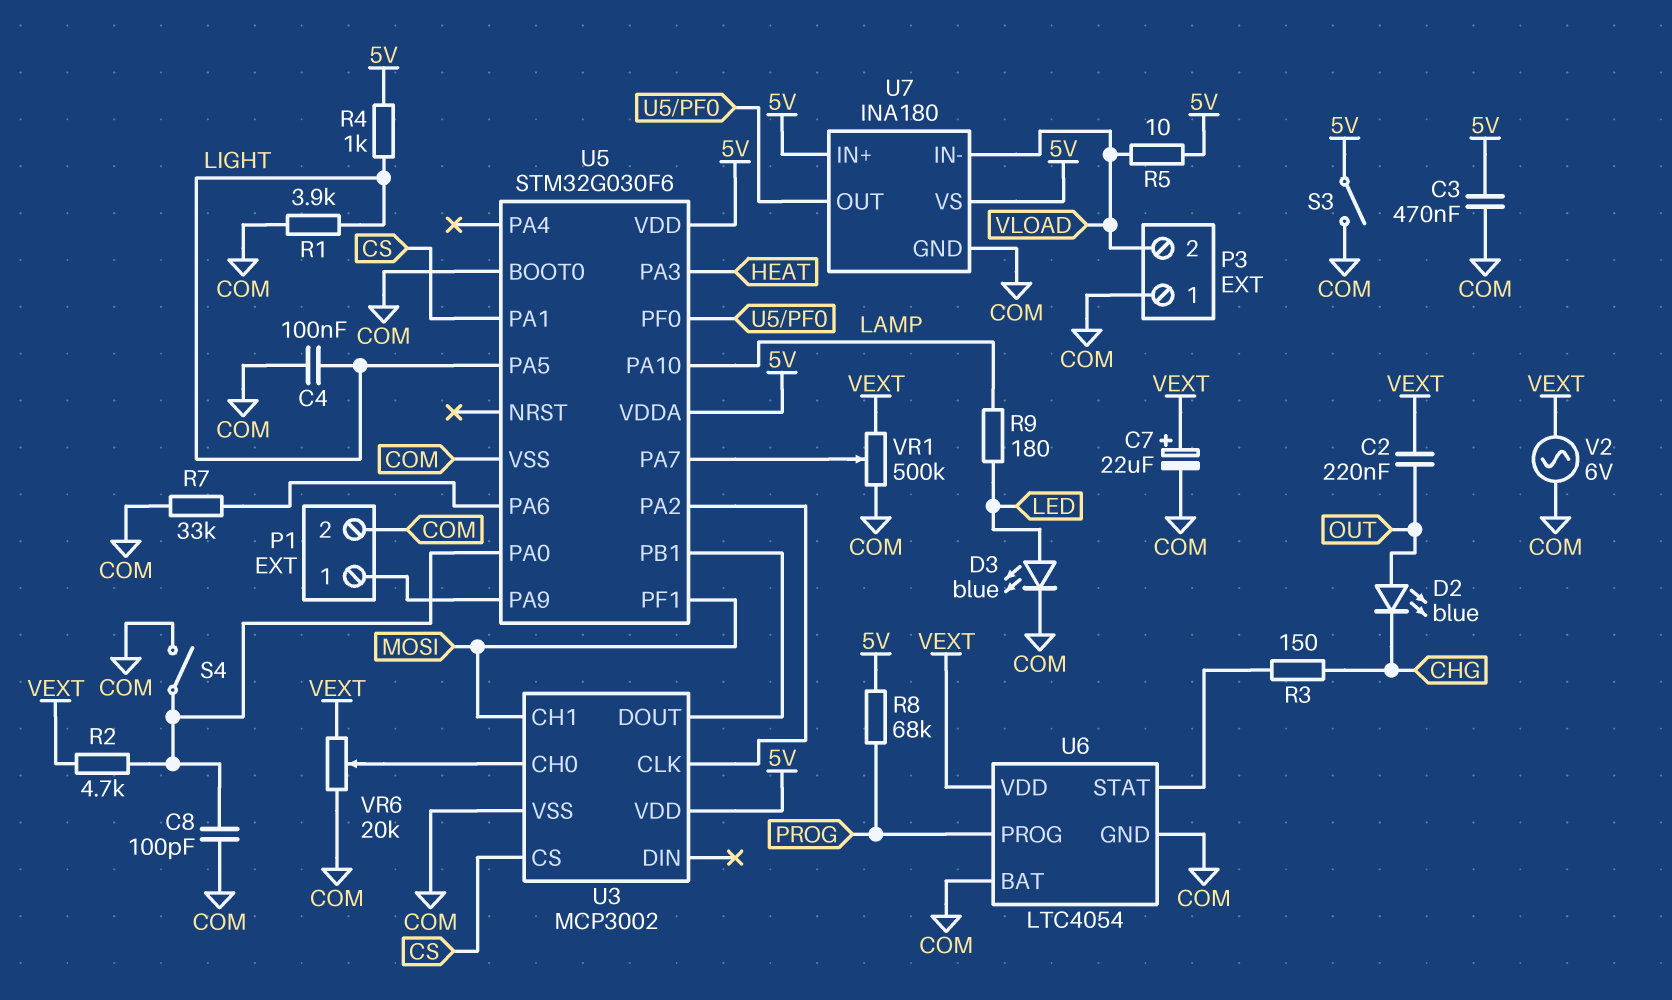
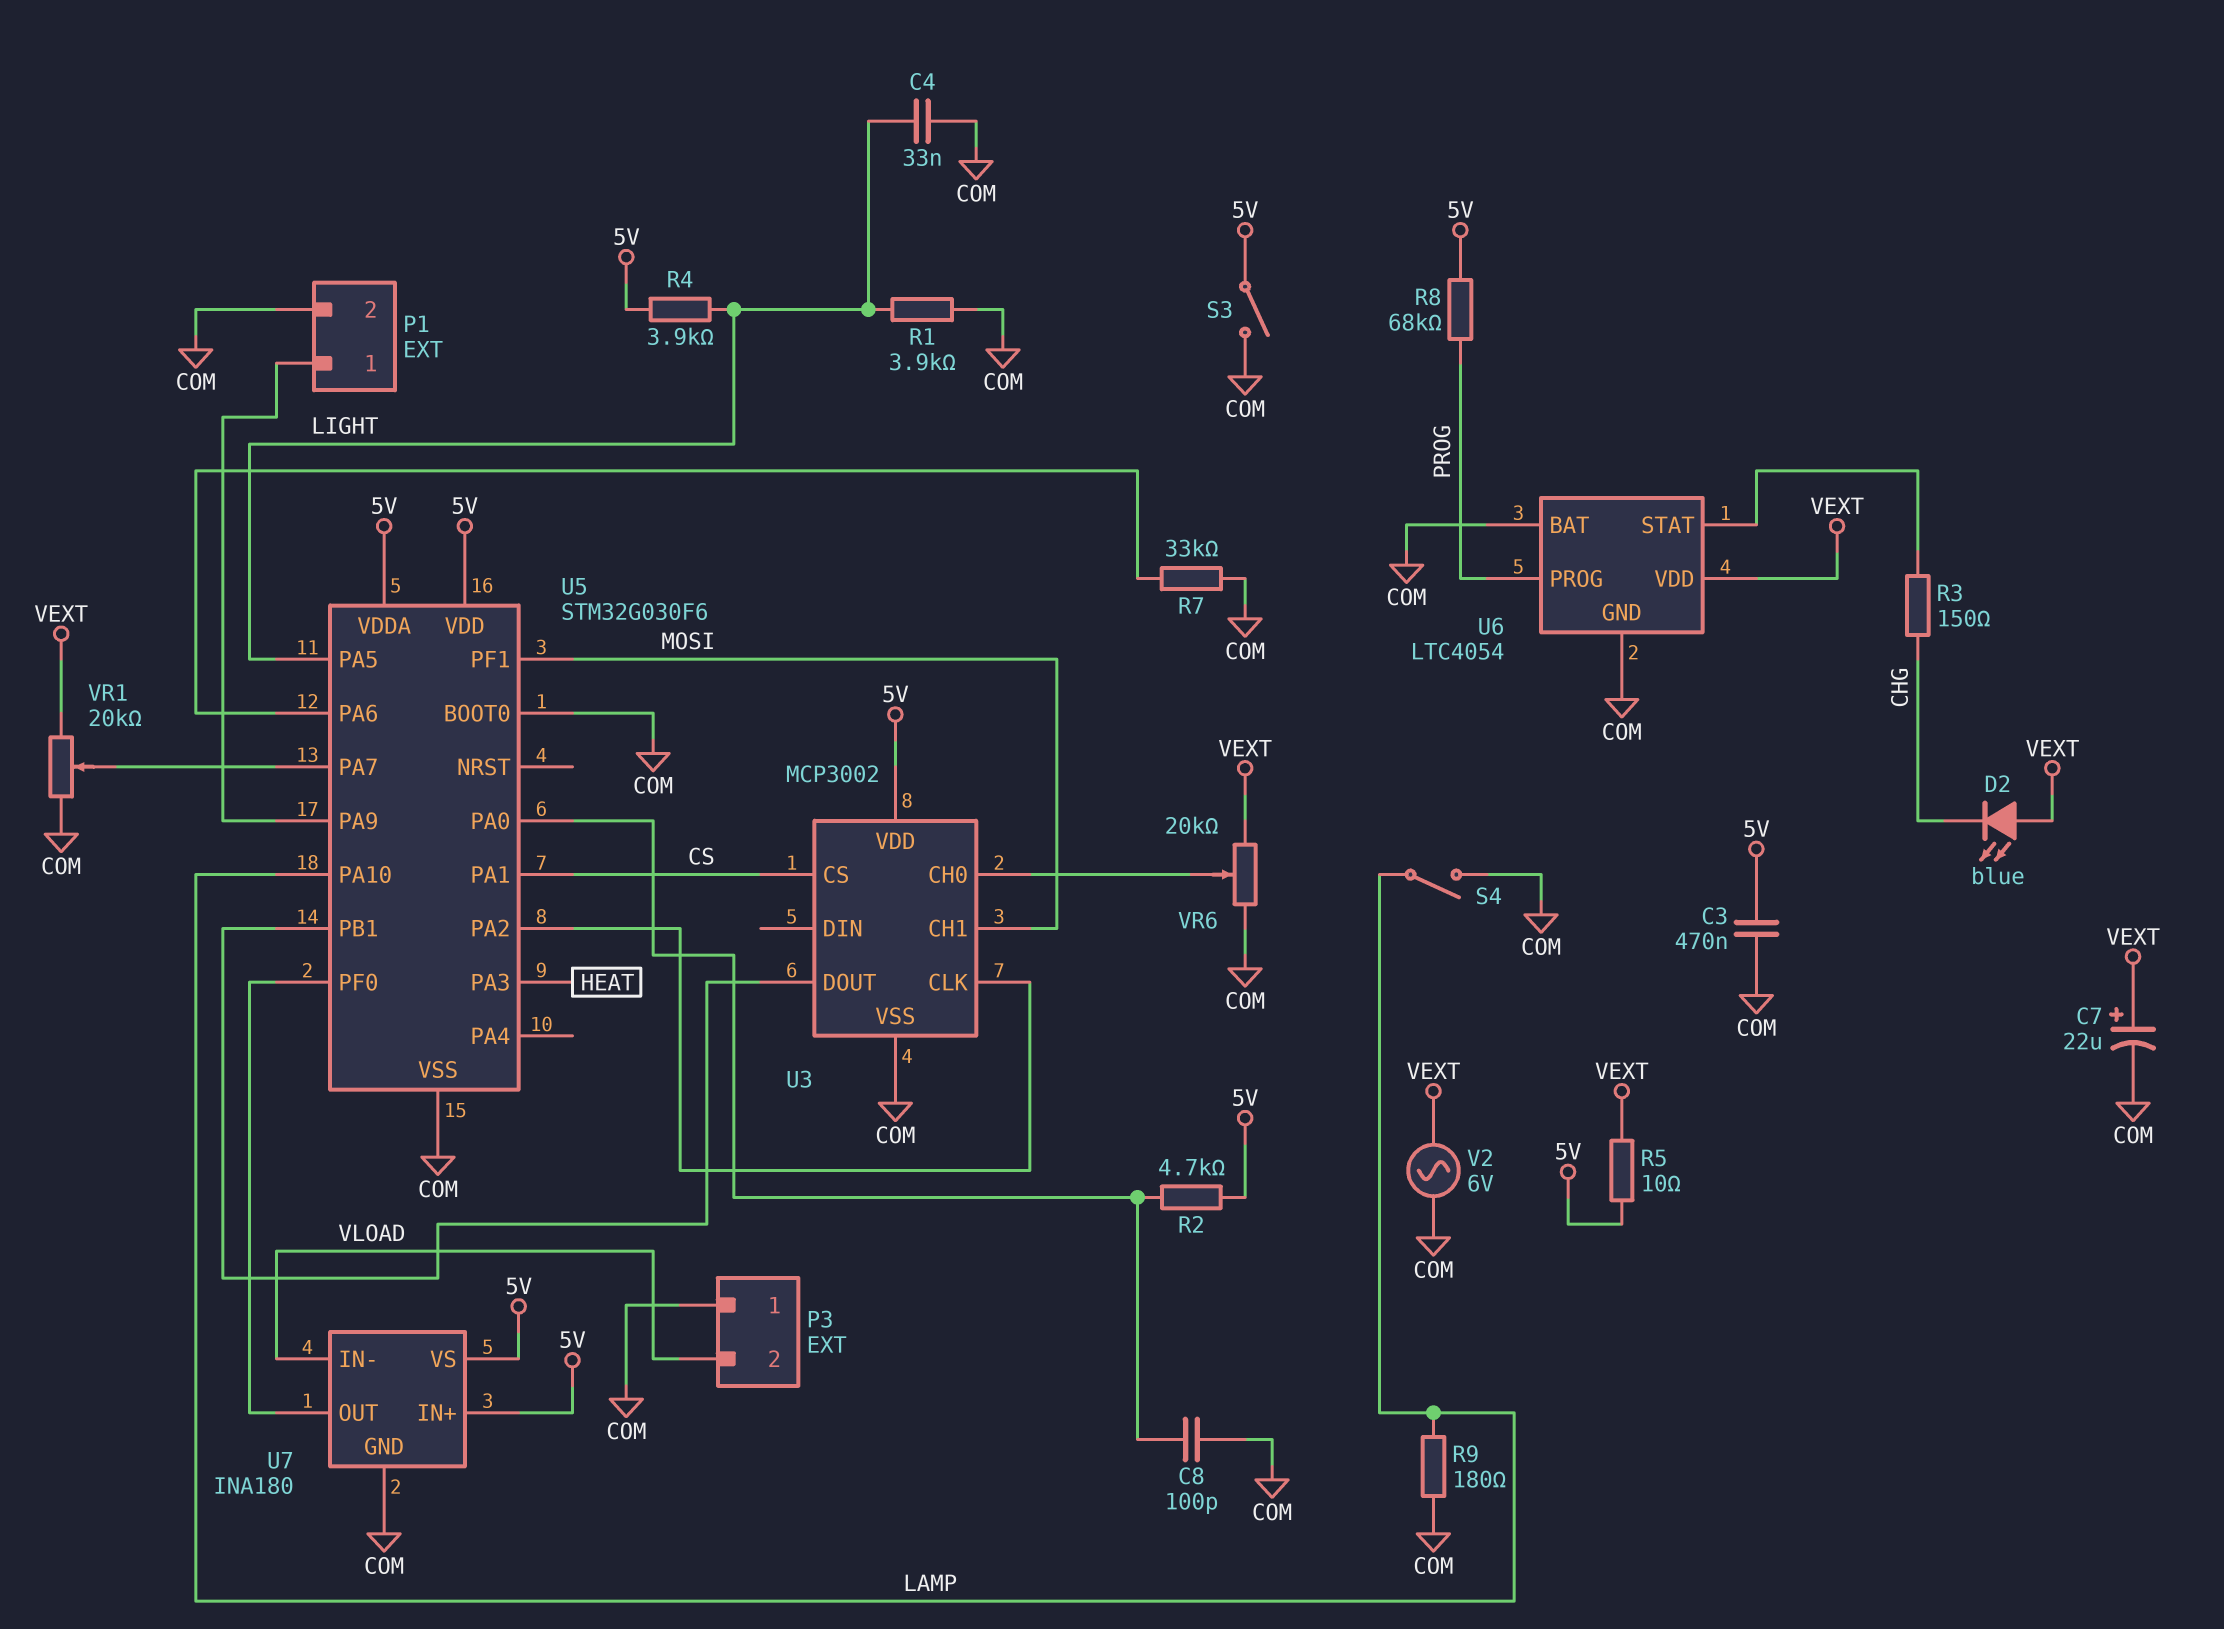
C2: 220nF (OUT, VEXT) -> none
C4: 100nF (COM, LIGHT) -> 33nF (COM, LIGHT)
D2: LED blue (A OUT, K CHG) -> LED blue (A VEXT, K CHG)
D3: LED blue (A LED, K COM) -> none
R2: 4.7k (U5/PA0, VEXT) -> 4.7k (5V, U5/PA0)
R4: 1k (5V, LIGHT) -> 3.9k (5V, LIGHT)
R5: 10 (5V, VLOAD) -> 10 (5V, VEXT)
R9: 180 (LAMP, LED) -> 180 (COM, LAMP)
S4: switch (COM, U5/PA0) -> switch (COM, LAMP)
VR1: 500k (COM, VEXT, wiper U5/PA7) -> 20k (COM, VEXT, wiper U5/PA7)

